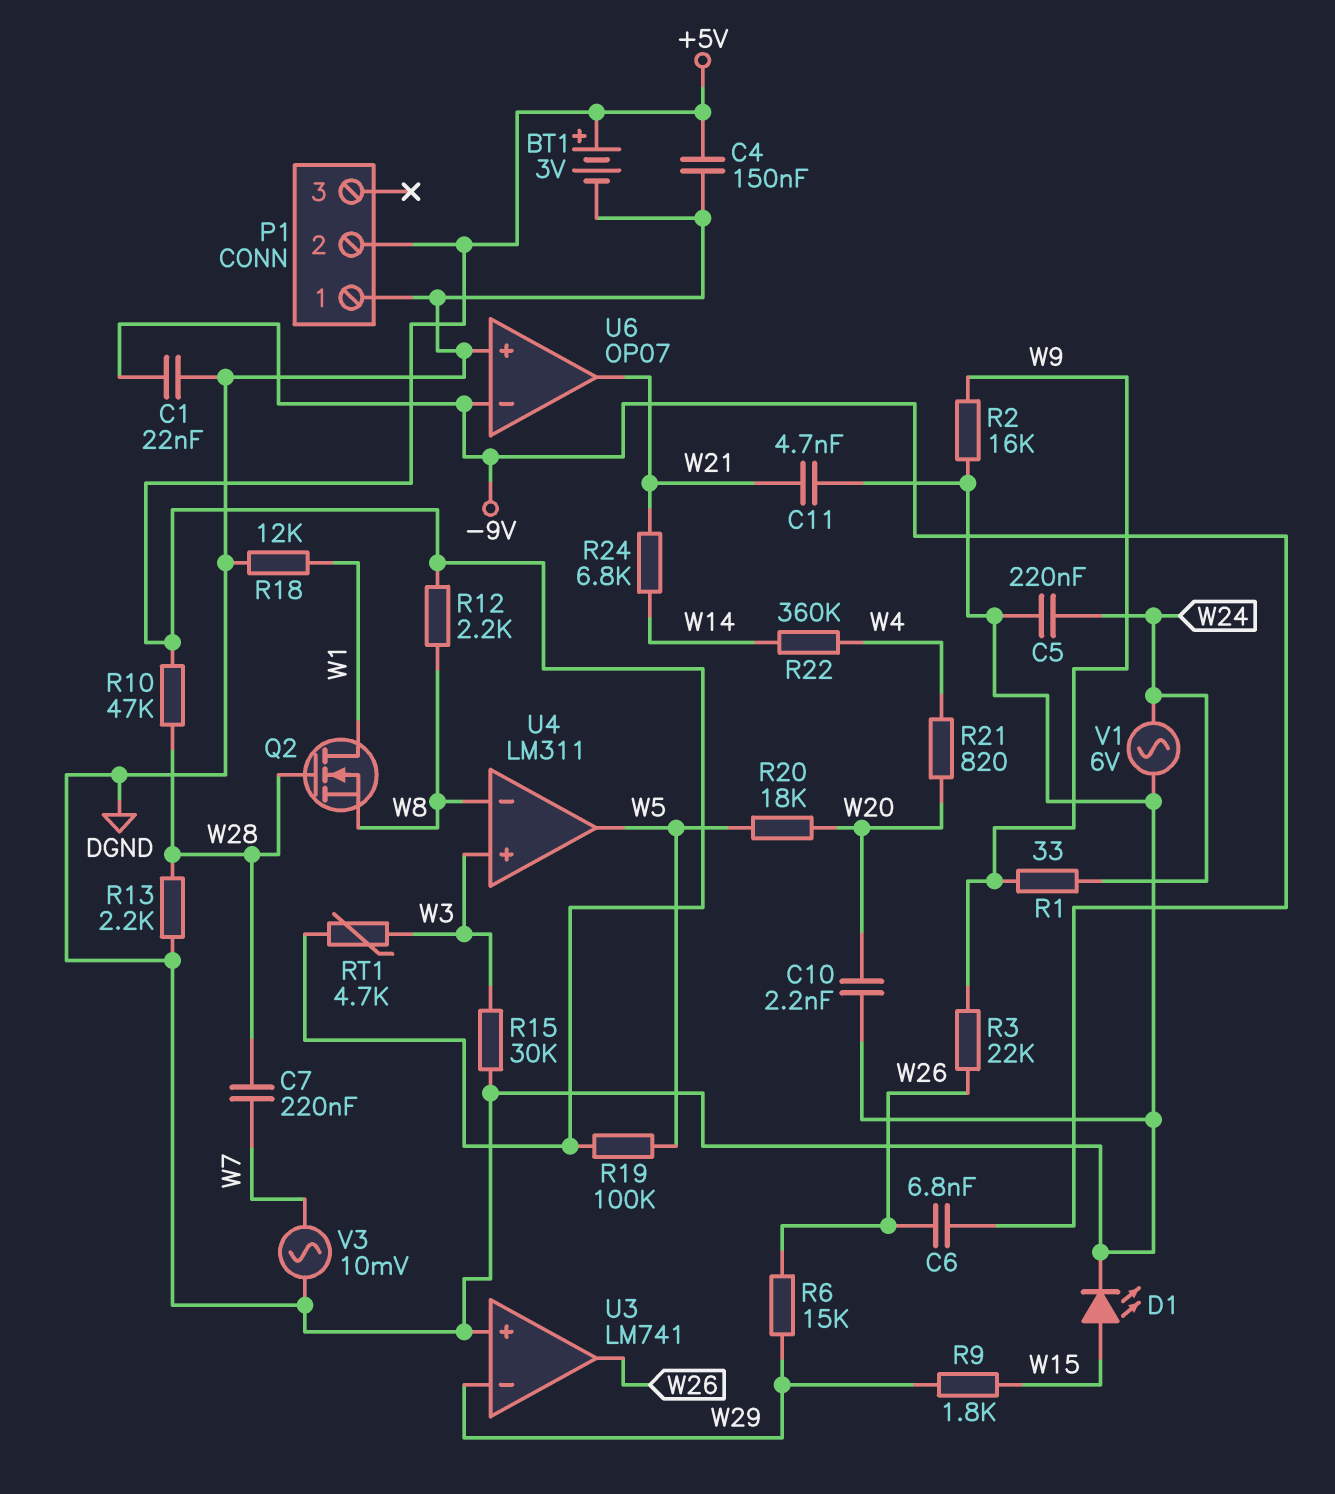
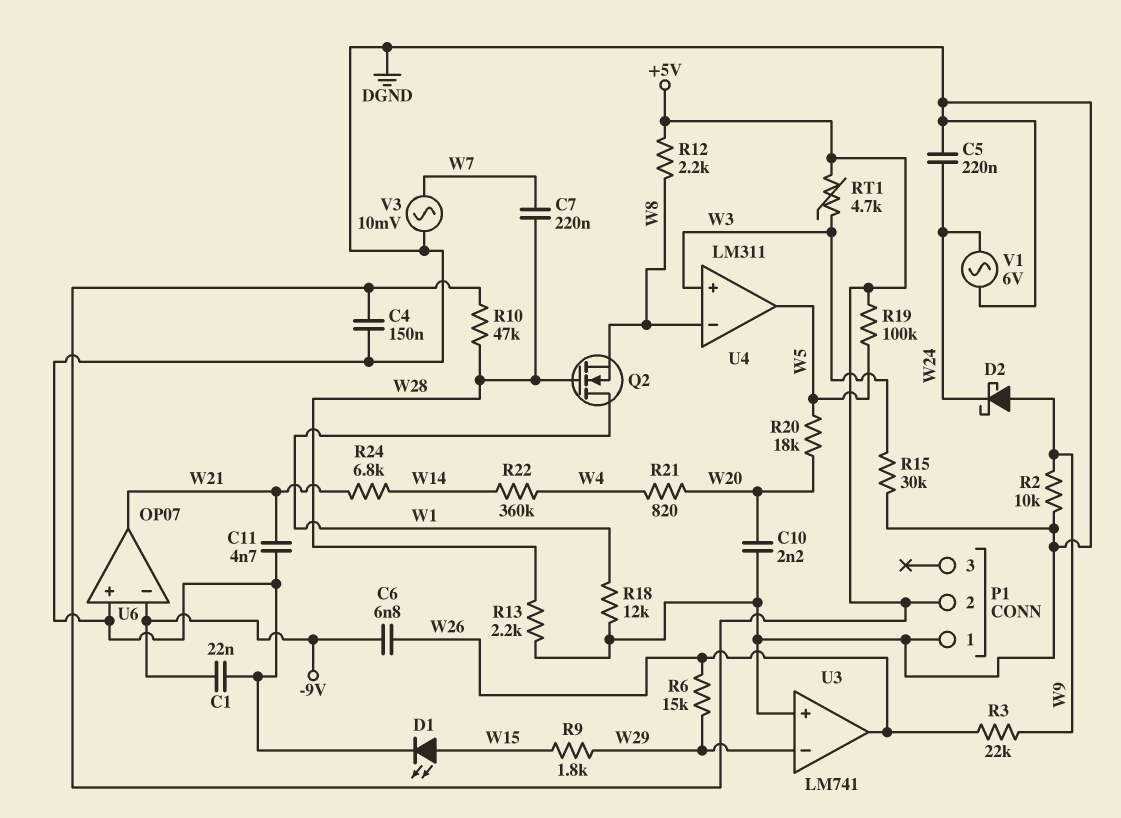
BT1: 3V (plus +5V, minus DGND) -> none
D2: none -> schottky (A W9, K W24)
R1: 33 (W9, W24) -> none
R2: 16k (DGND, W9) -> 10k (DGND, W9)

